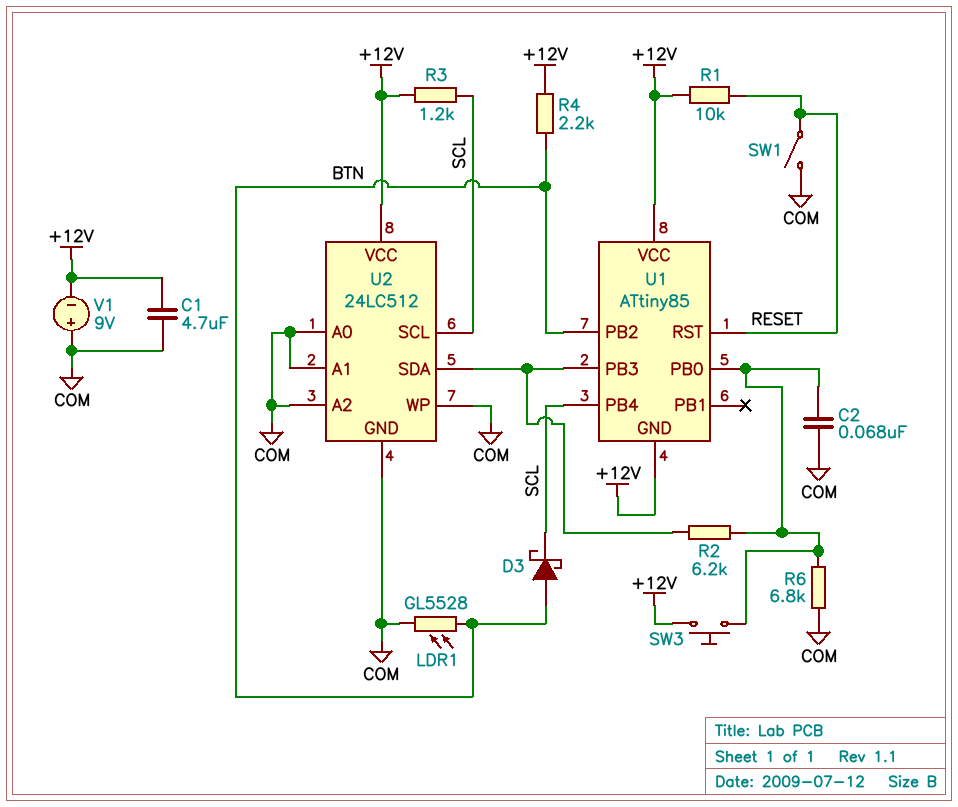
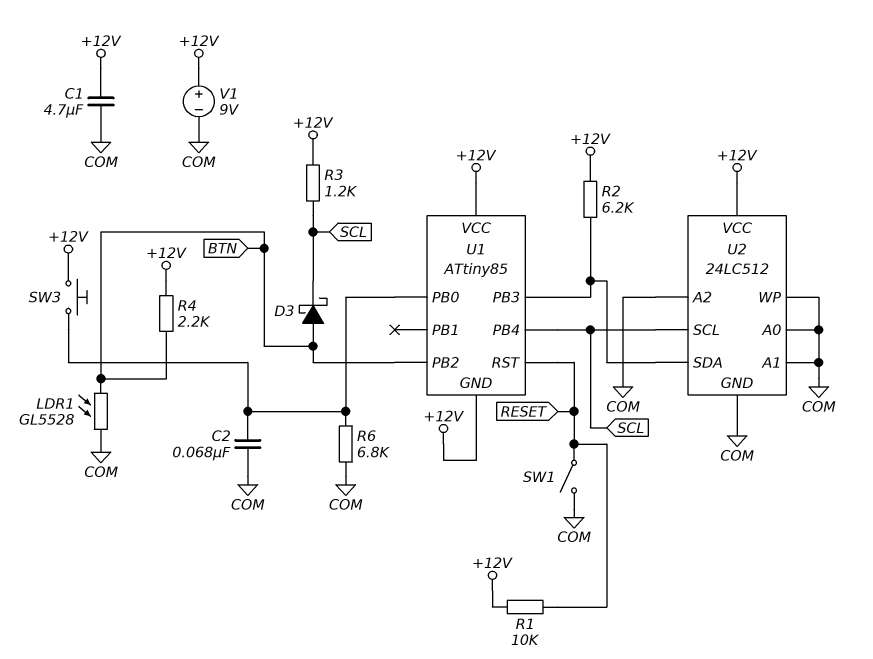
R2: 6.2k (U1/PB0, U1/PB3) -> 6.2k (+12V, U1/PB3)
V1: 9V (plus COM, minus +12V) -> 9V (plus +12V, minus COM)

